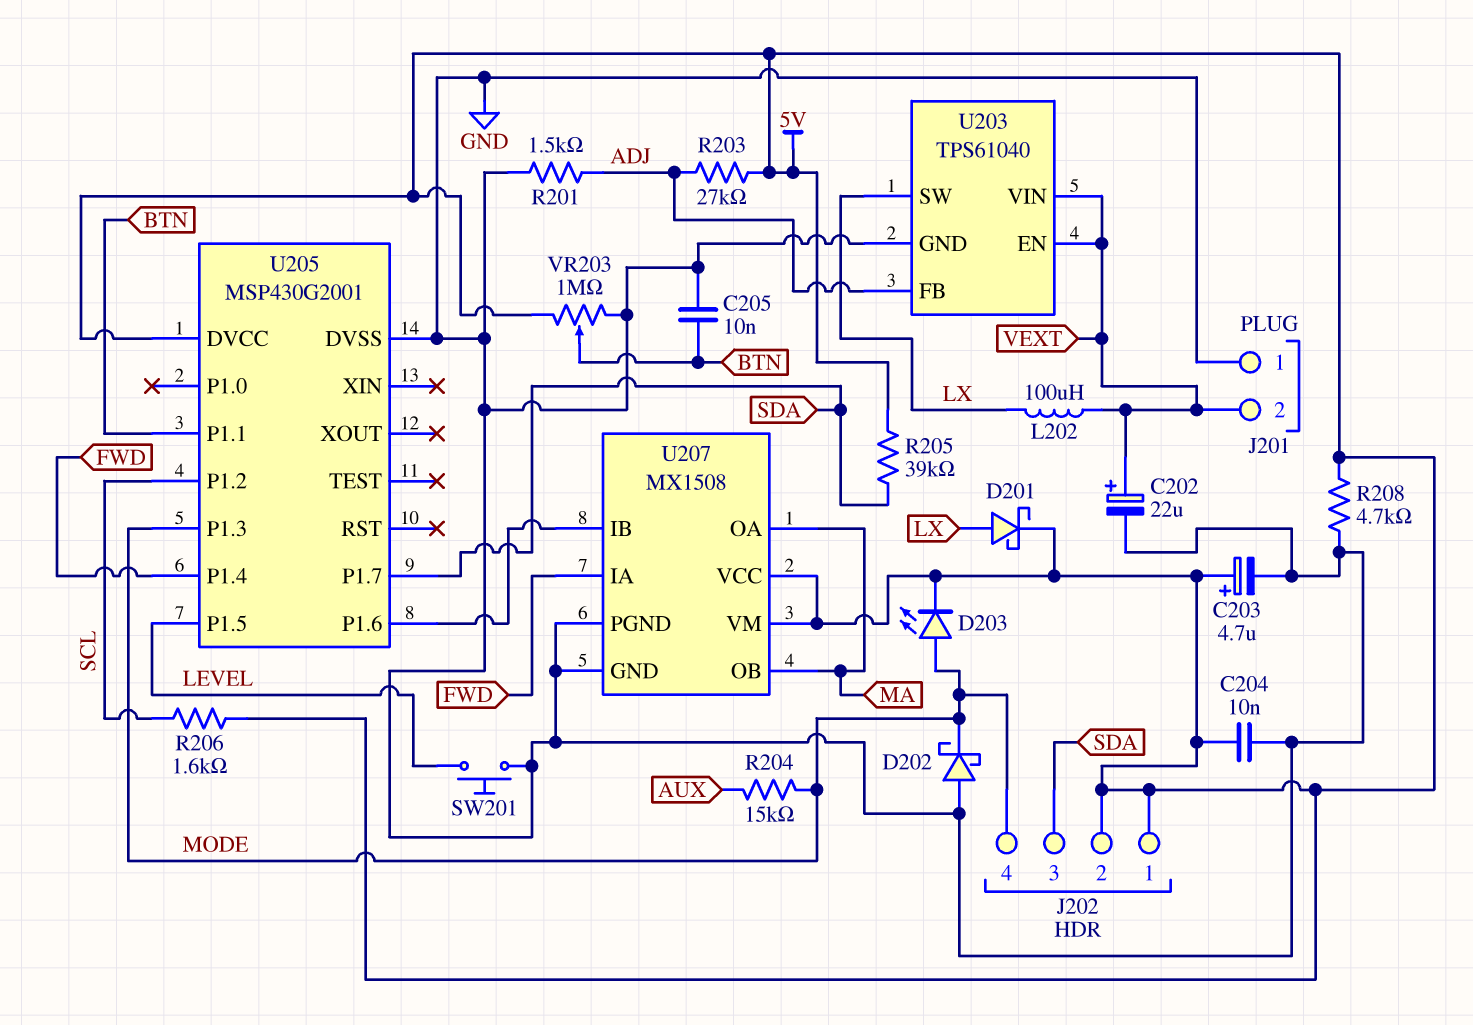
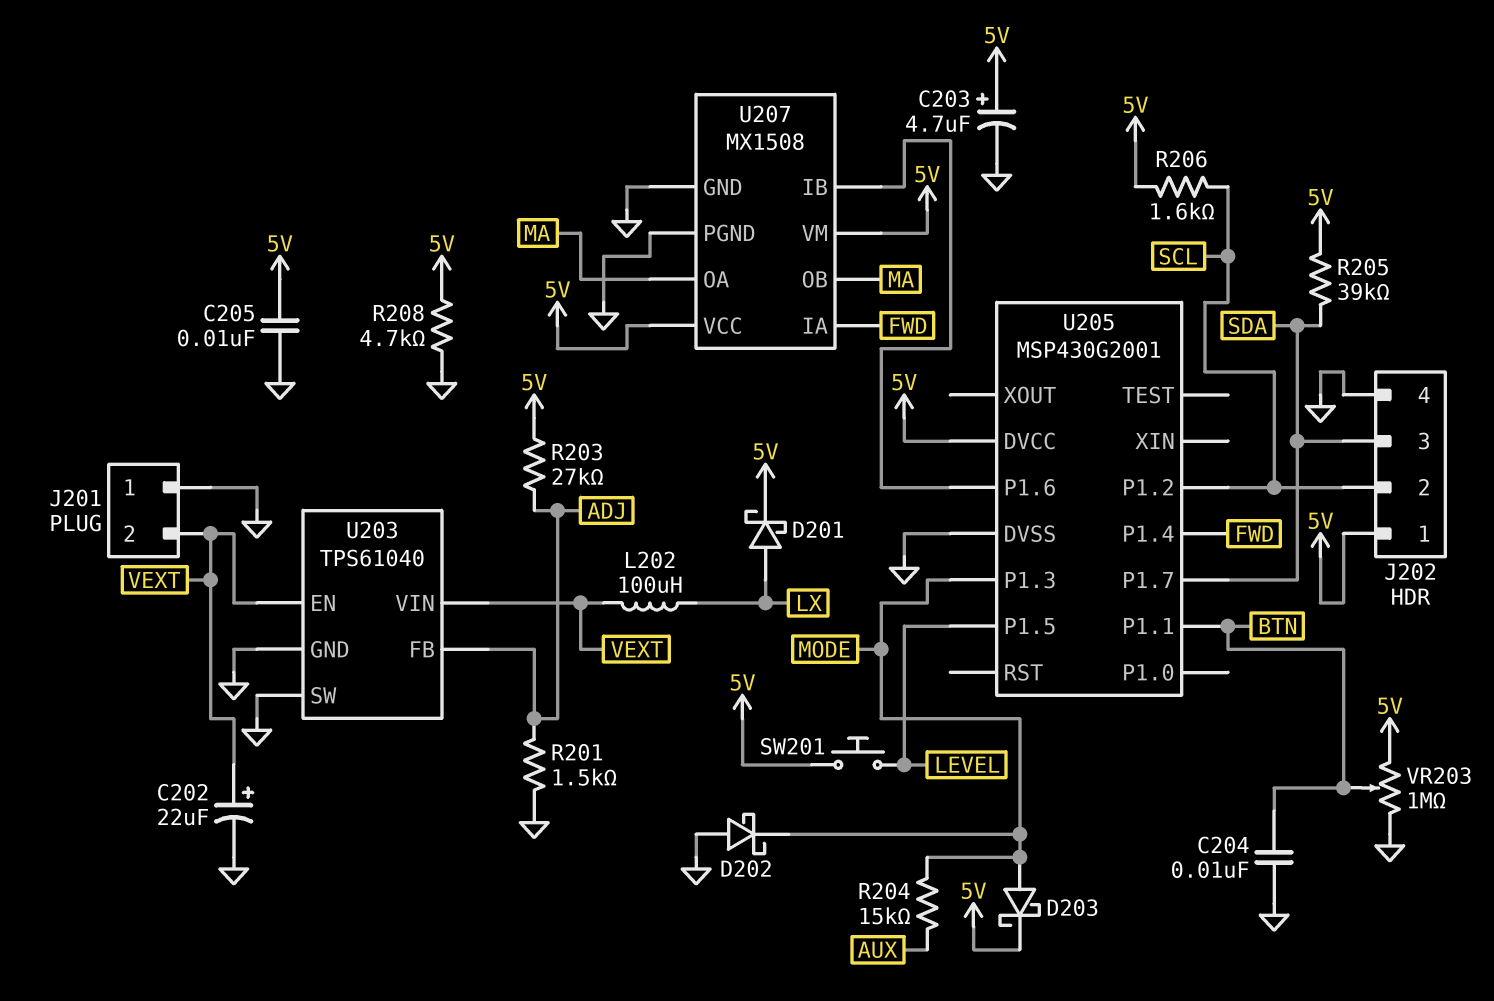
C204: 10nF (5V, GND) -> 10nF (BTN, GND)
C205: 10nF (BTN, GND) -> 10nF (5V, GND)
D203: LED (A MODE, K 5V) -> schottky (A MODE, K 5V)
J202 pin 2: 5V -> SCL
J202 pin 4: MODE -> GND
SW201: button (GND, LEVEL) -> button (5V, LEVEL)
U203 pin SW: LX -> GND

